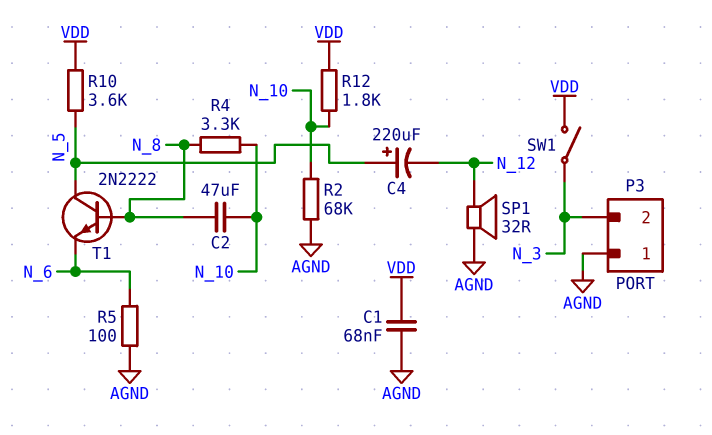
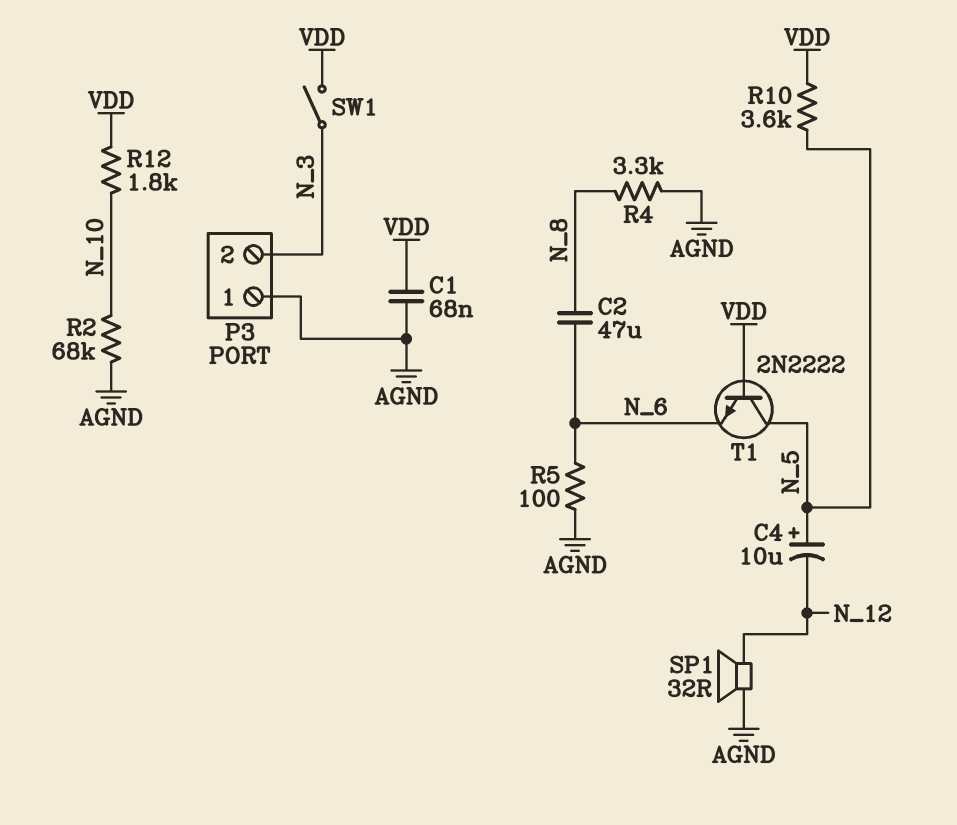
C2: 47uF (N_8, N_10) -> 47uF (N_6, N_8)
C4: 220uF (plus N_5, minus N_12) -> 10uF (plus N_5, minus N_12)
R4: 3.3k (N_8, N_10) -> 3.3k (AGND, N_8)
T1: NPN 2N2222 (B N_8, C N_5, E N_6) -> NPN 2N2222 (B VDD, C N_5, E N_6)

